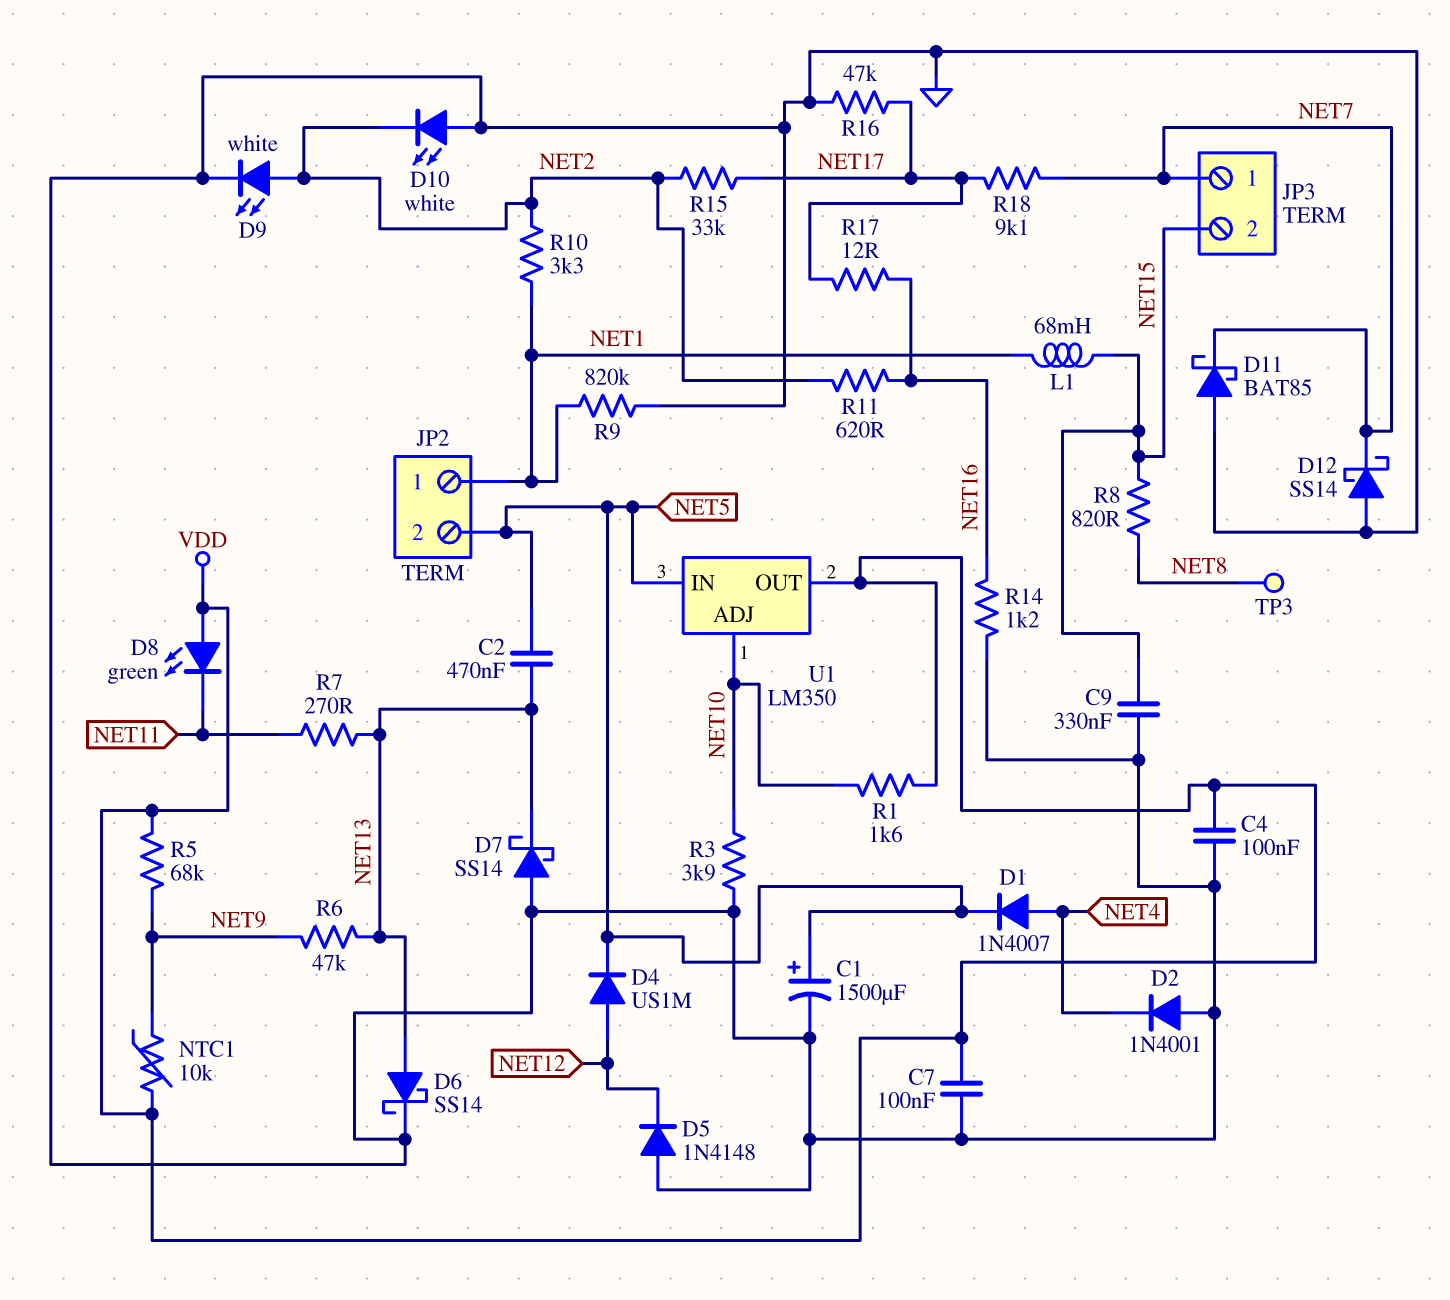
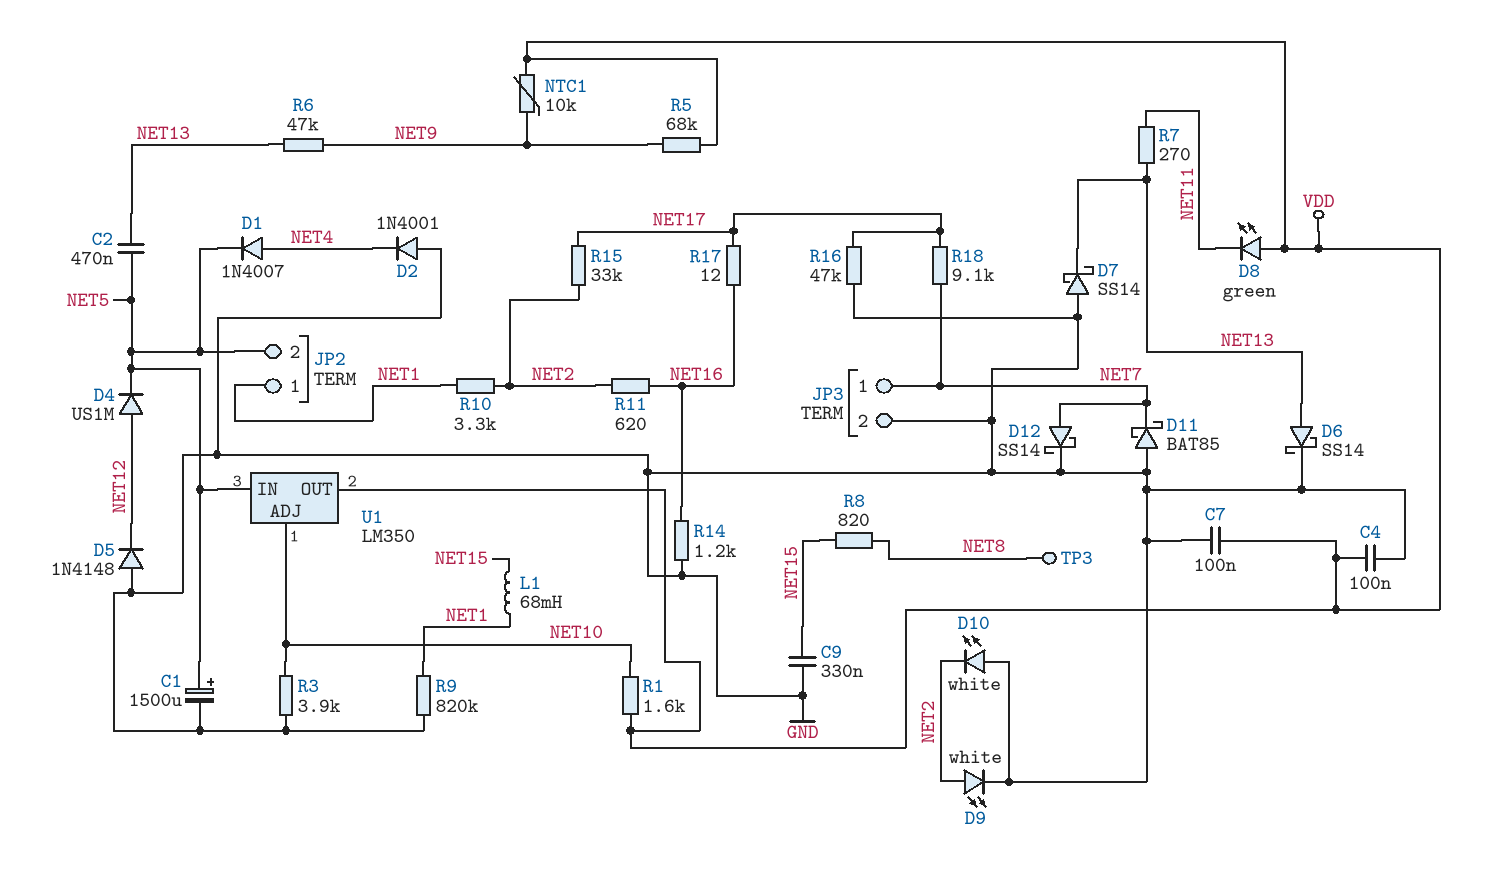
D12: schottky SS14 (A GND, K NET7) -> schottky SS14 (A NET7, K GND)
JP3 pin 2: NET15 -> GND

